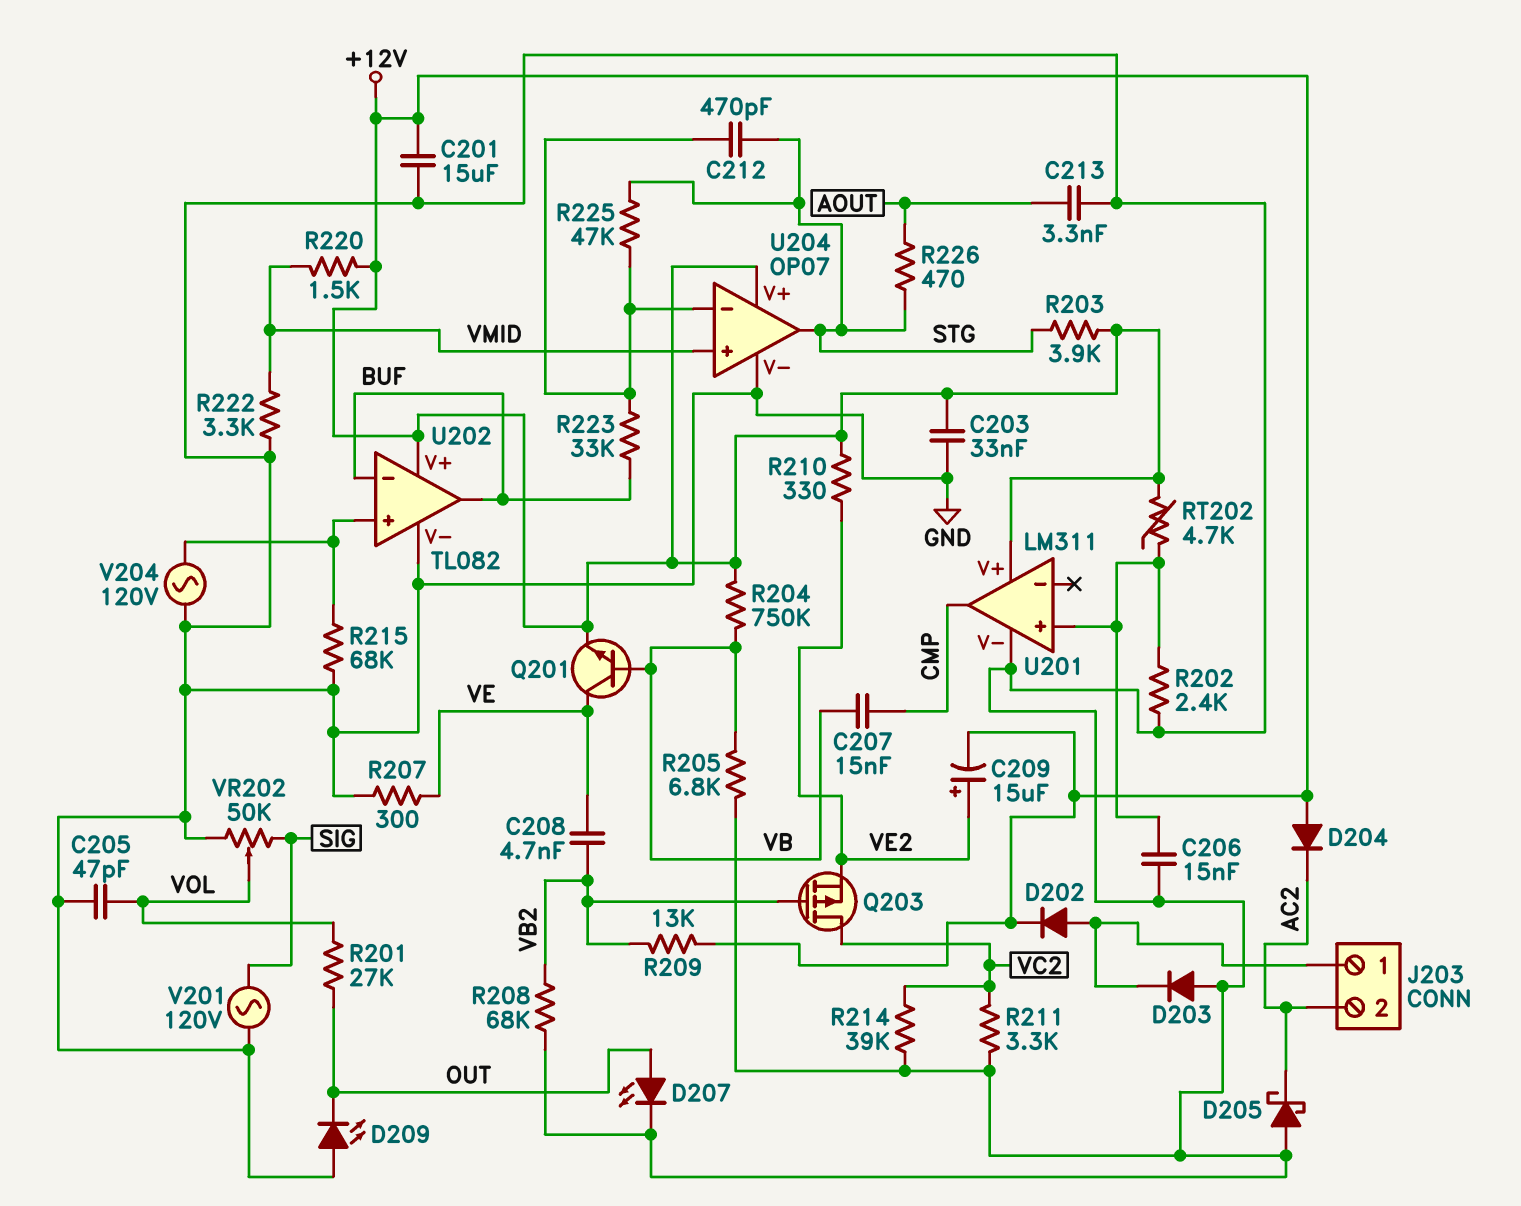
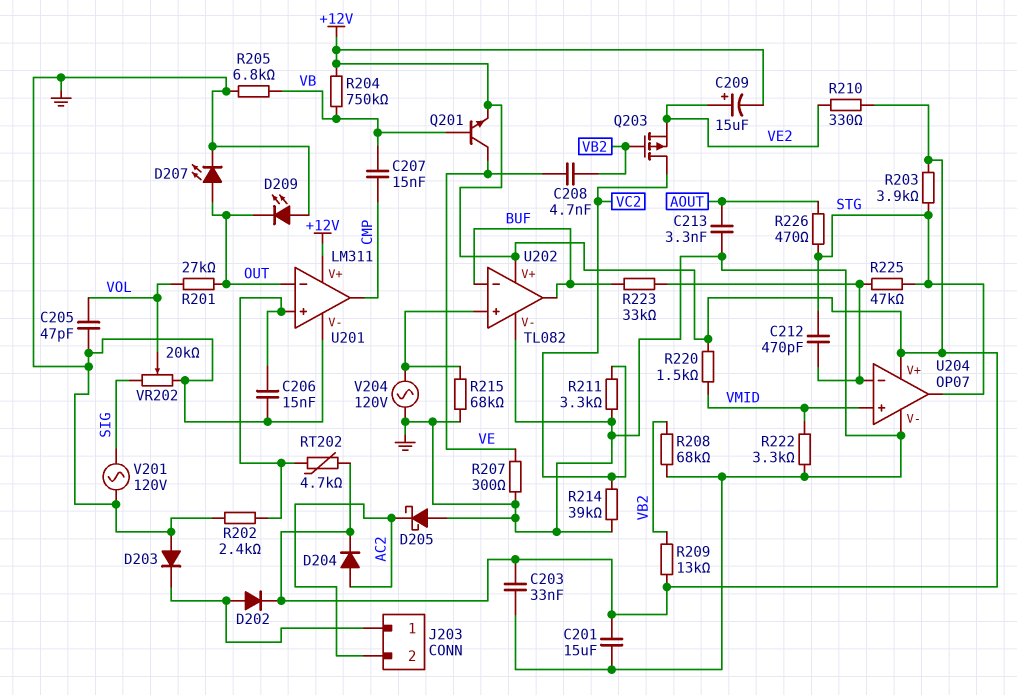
D204: diode (A +12V, K AC2) -> diode (A AC2, K +12V)
U201 pin in-: none -> OUT
VR202: 50k (GND, SIG, wiper VOL) -> 20k (GND, SIG, wiper VOL)

